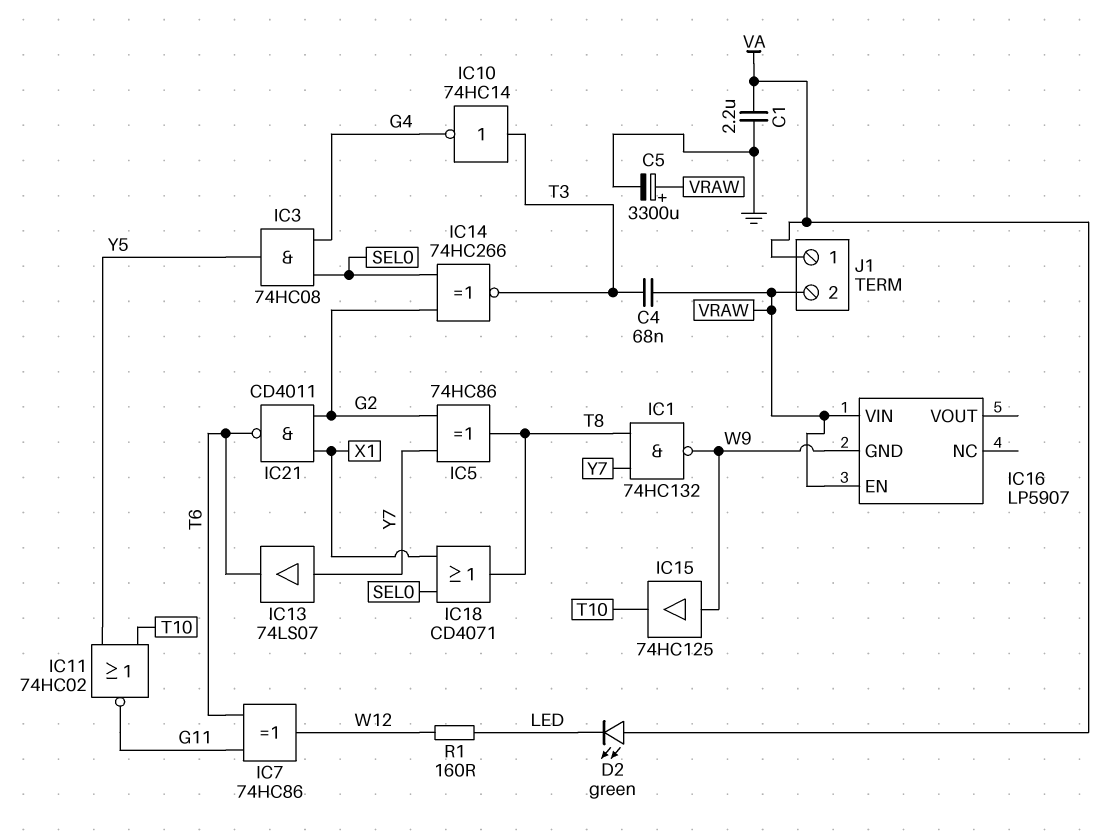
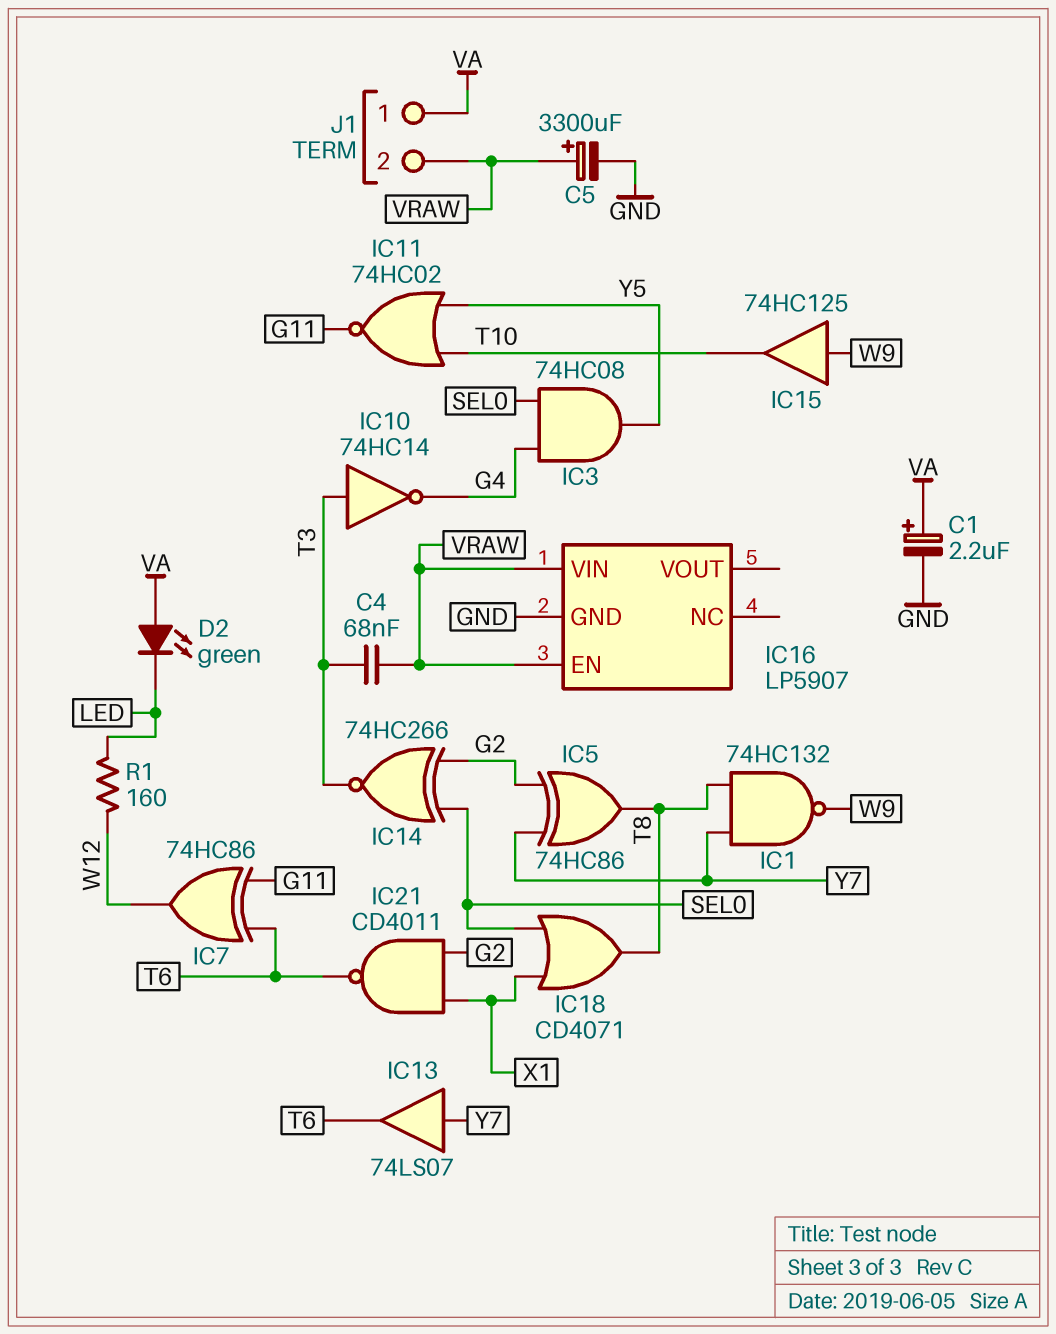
C1: 2.2uF (GND, VA) -> 2.2uF (plus VA, minus GND)
IC16 pin GND: W9 -> GND

